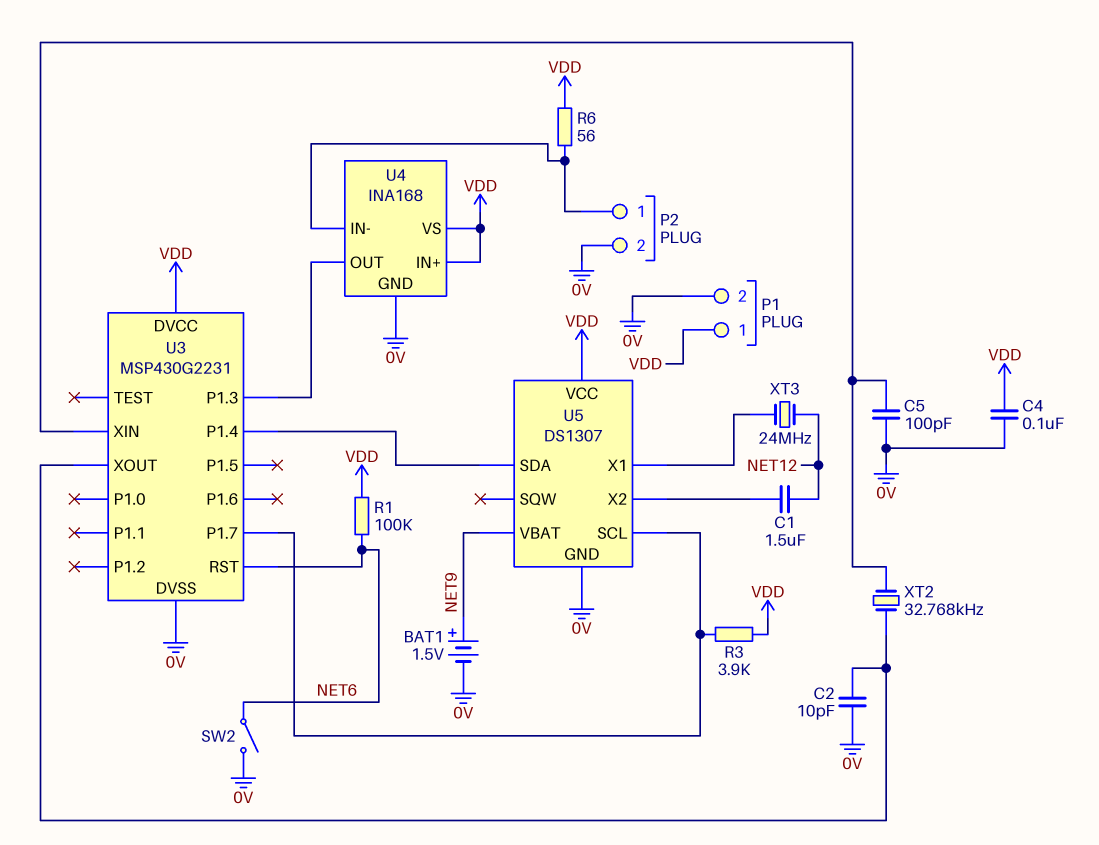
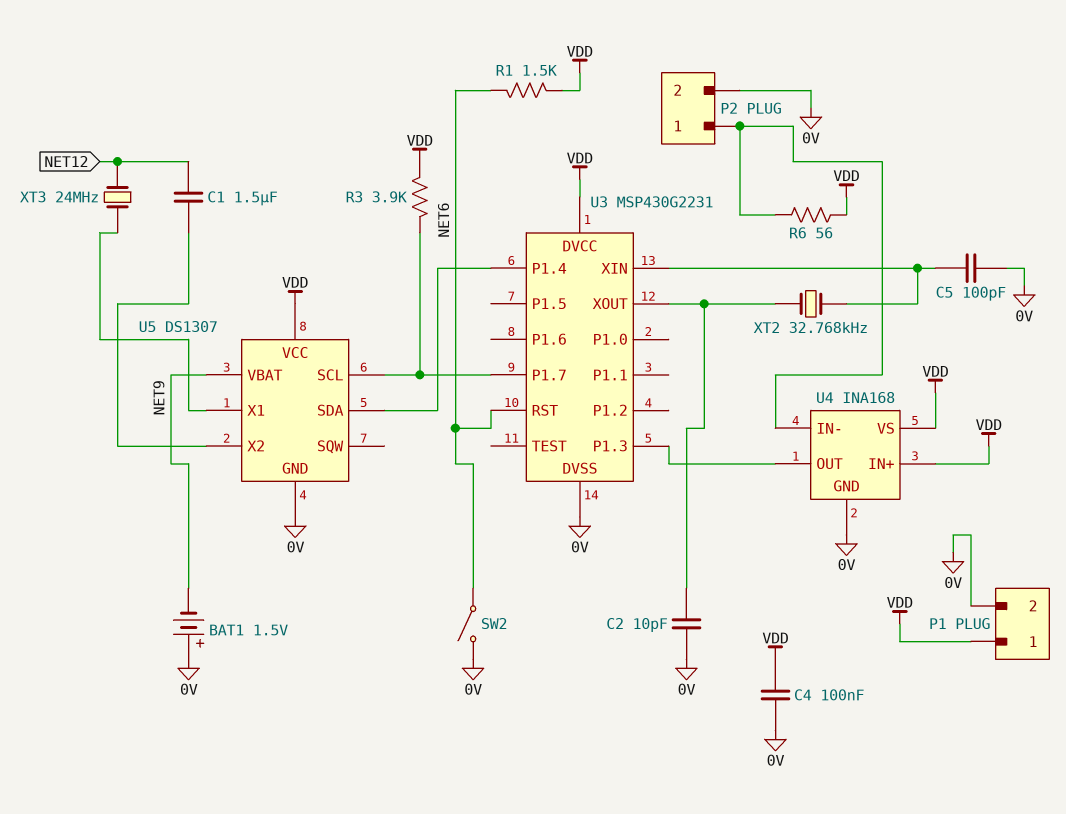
BAT1: 1.5V (plus NET9, minus 0V) -> 1.5V (plus 0V, minus NET9)
R1: 100k (NET6, VDD) -> 1.5k (NET6, VDD)

